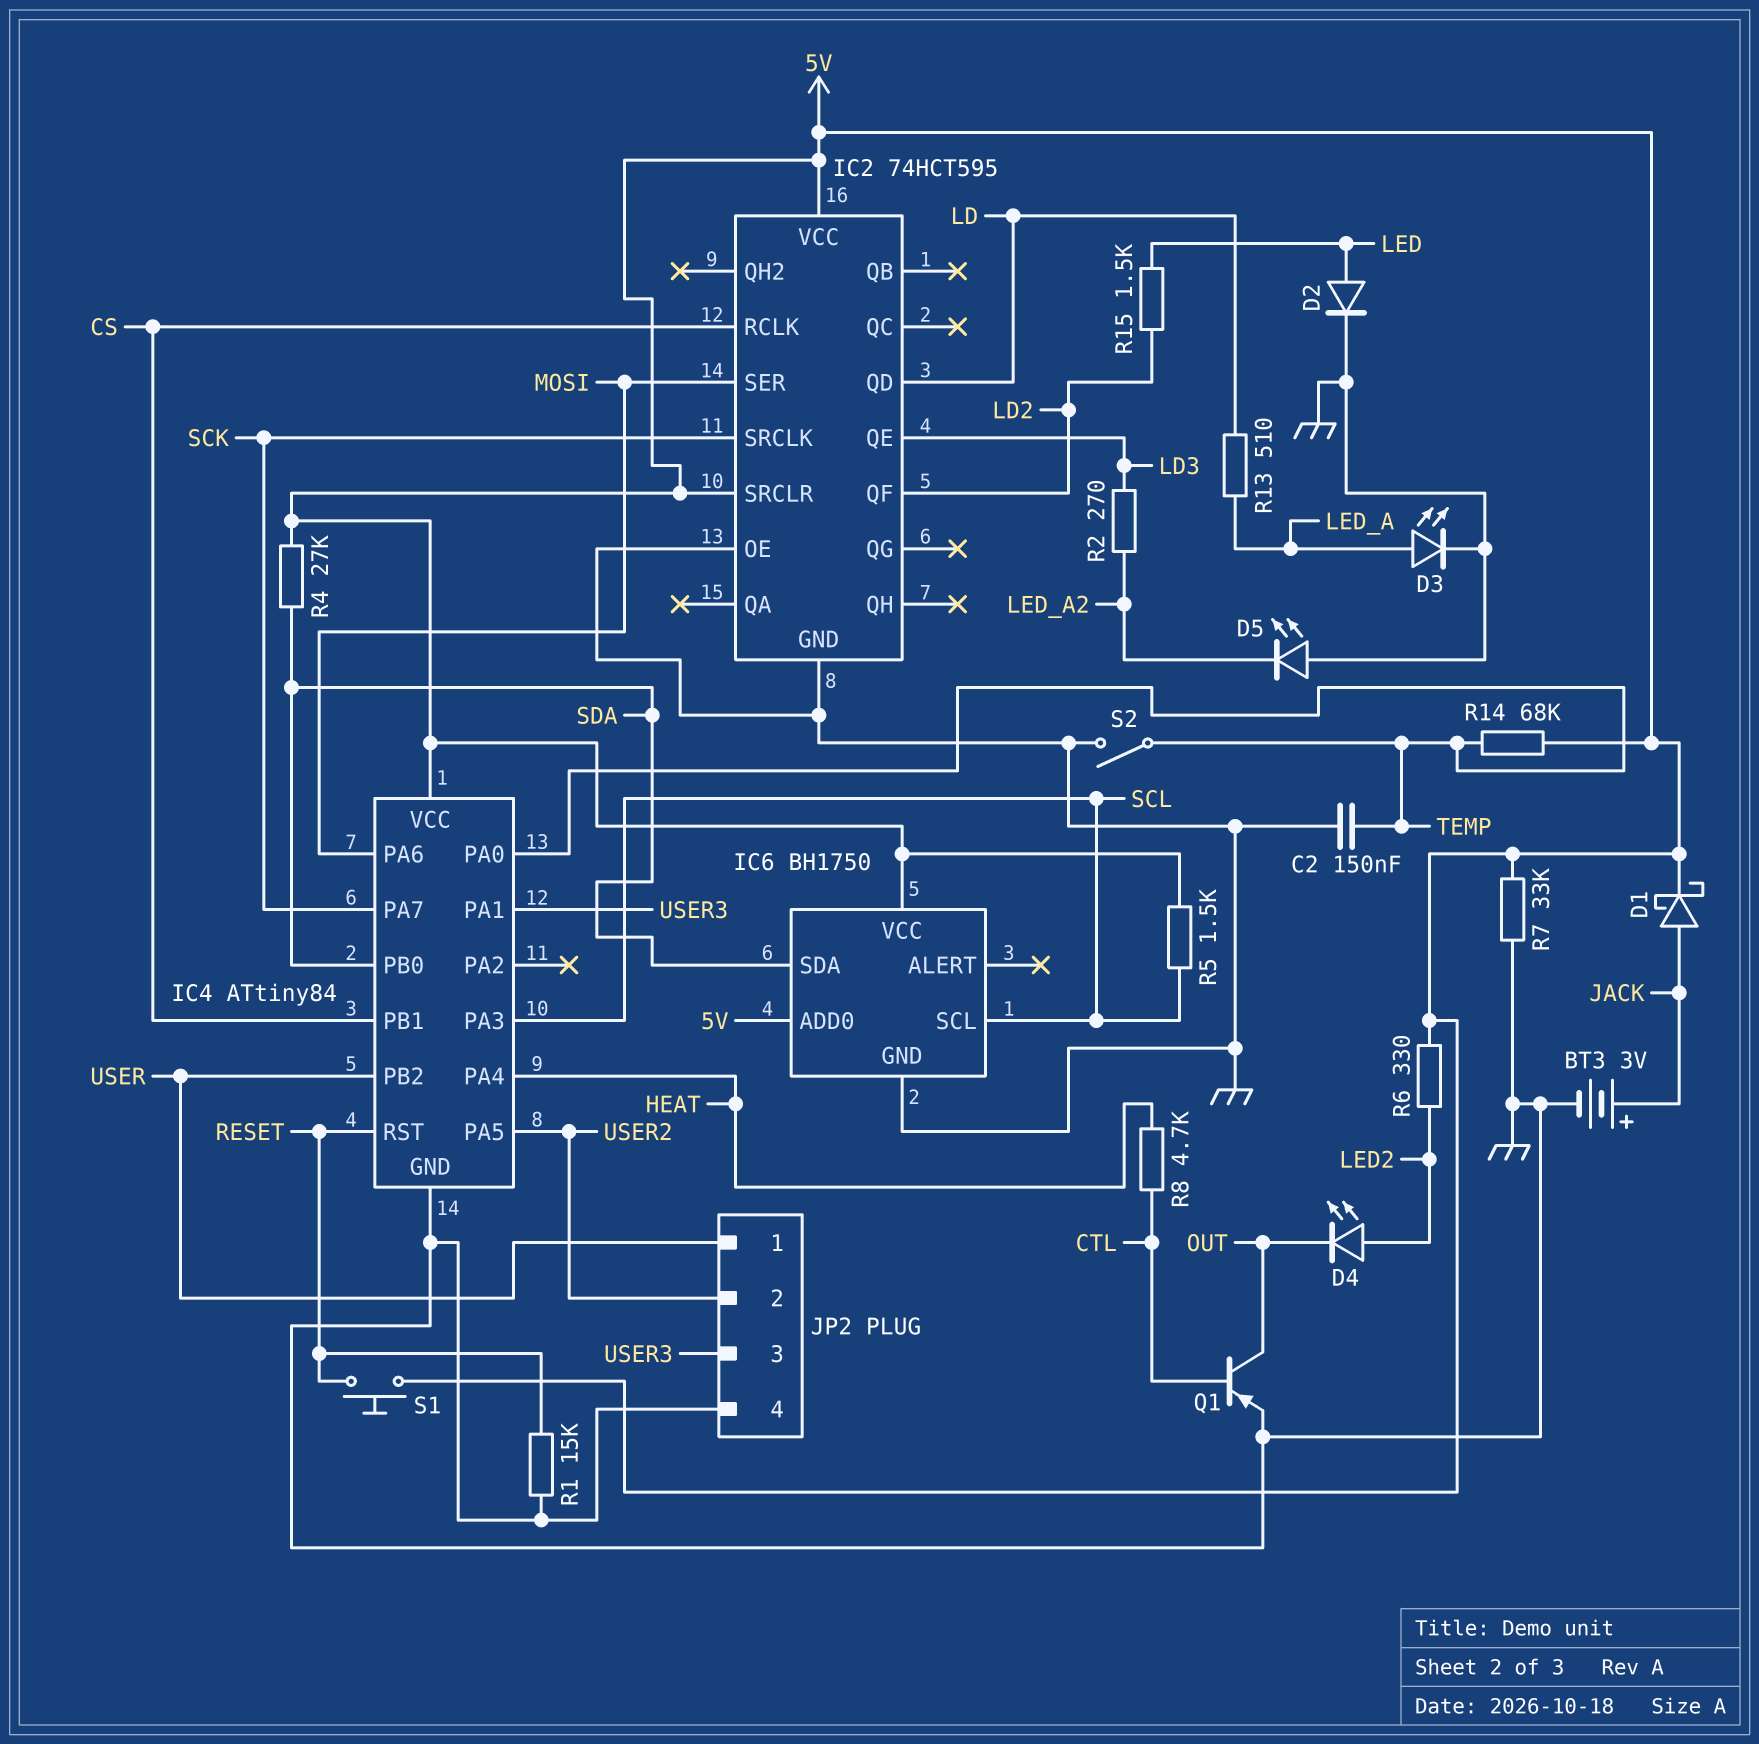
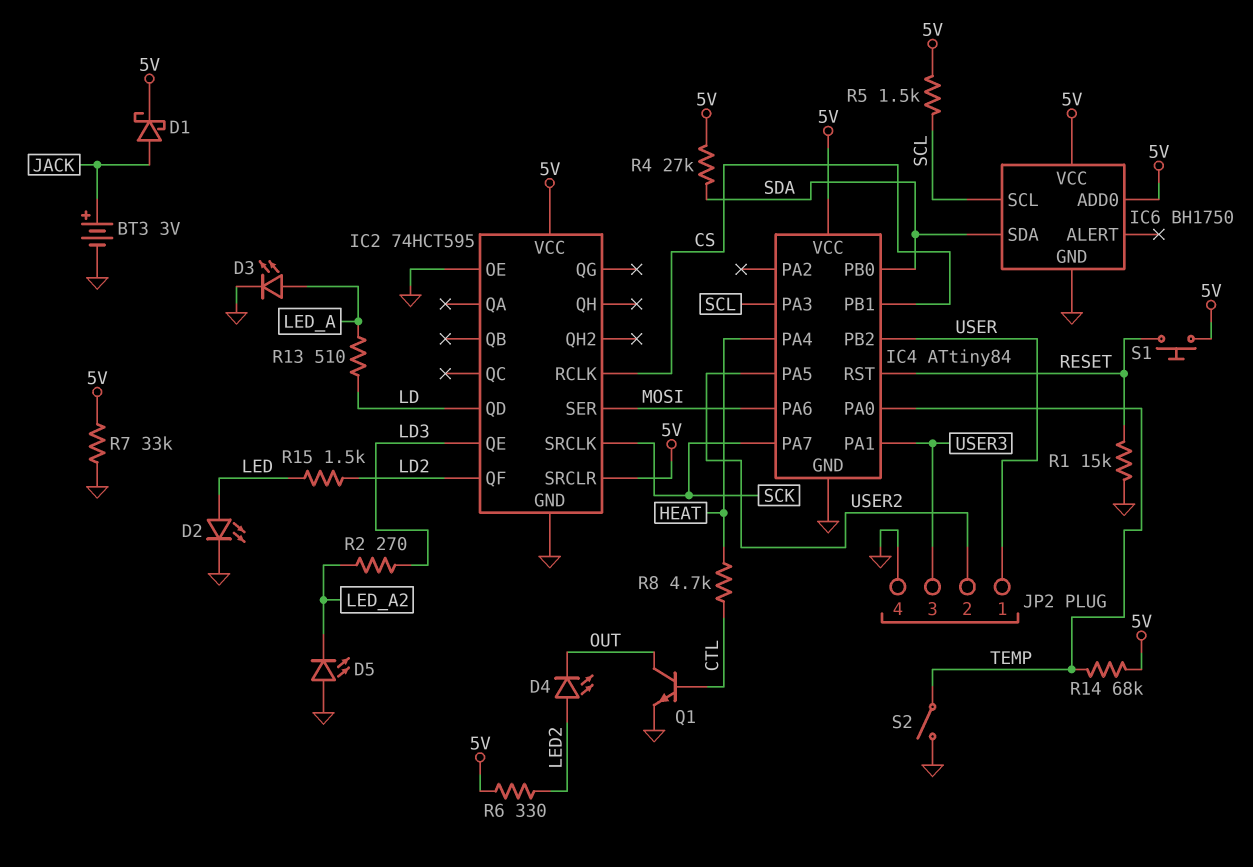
C2: 150nF (GND, TEMP) -> none
D2: diode (A LED, K GND) -> LED (A LED, K GND)
Q1: PNP (B CTL, C OUT, E GND) -> NPN (B CTL, C OUT, E GND)

